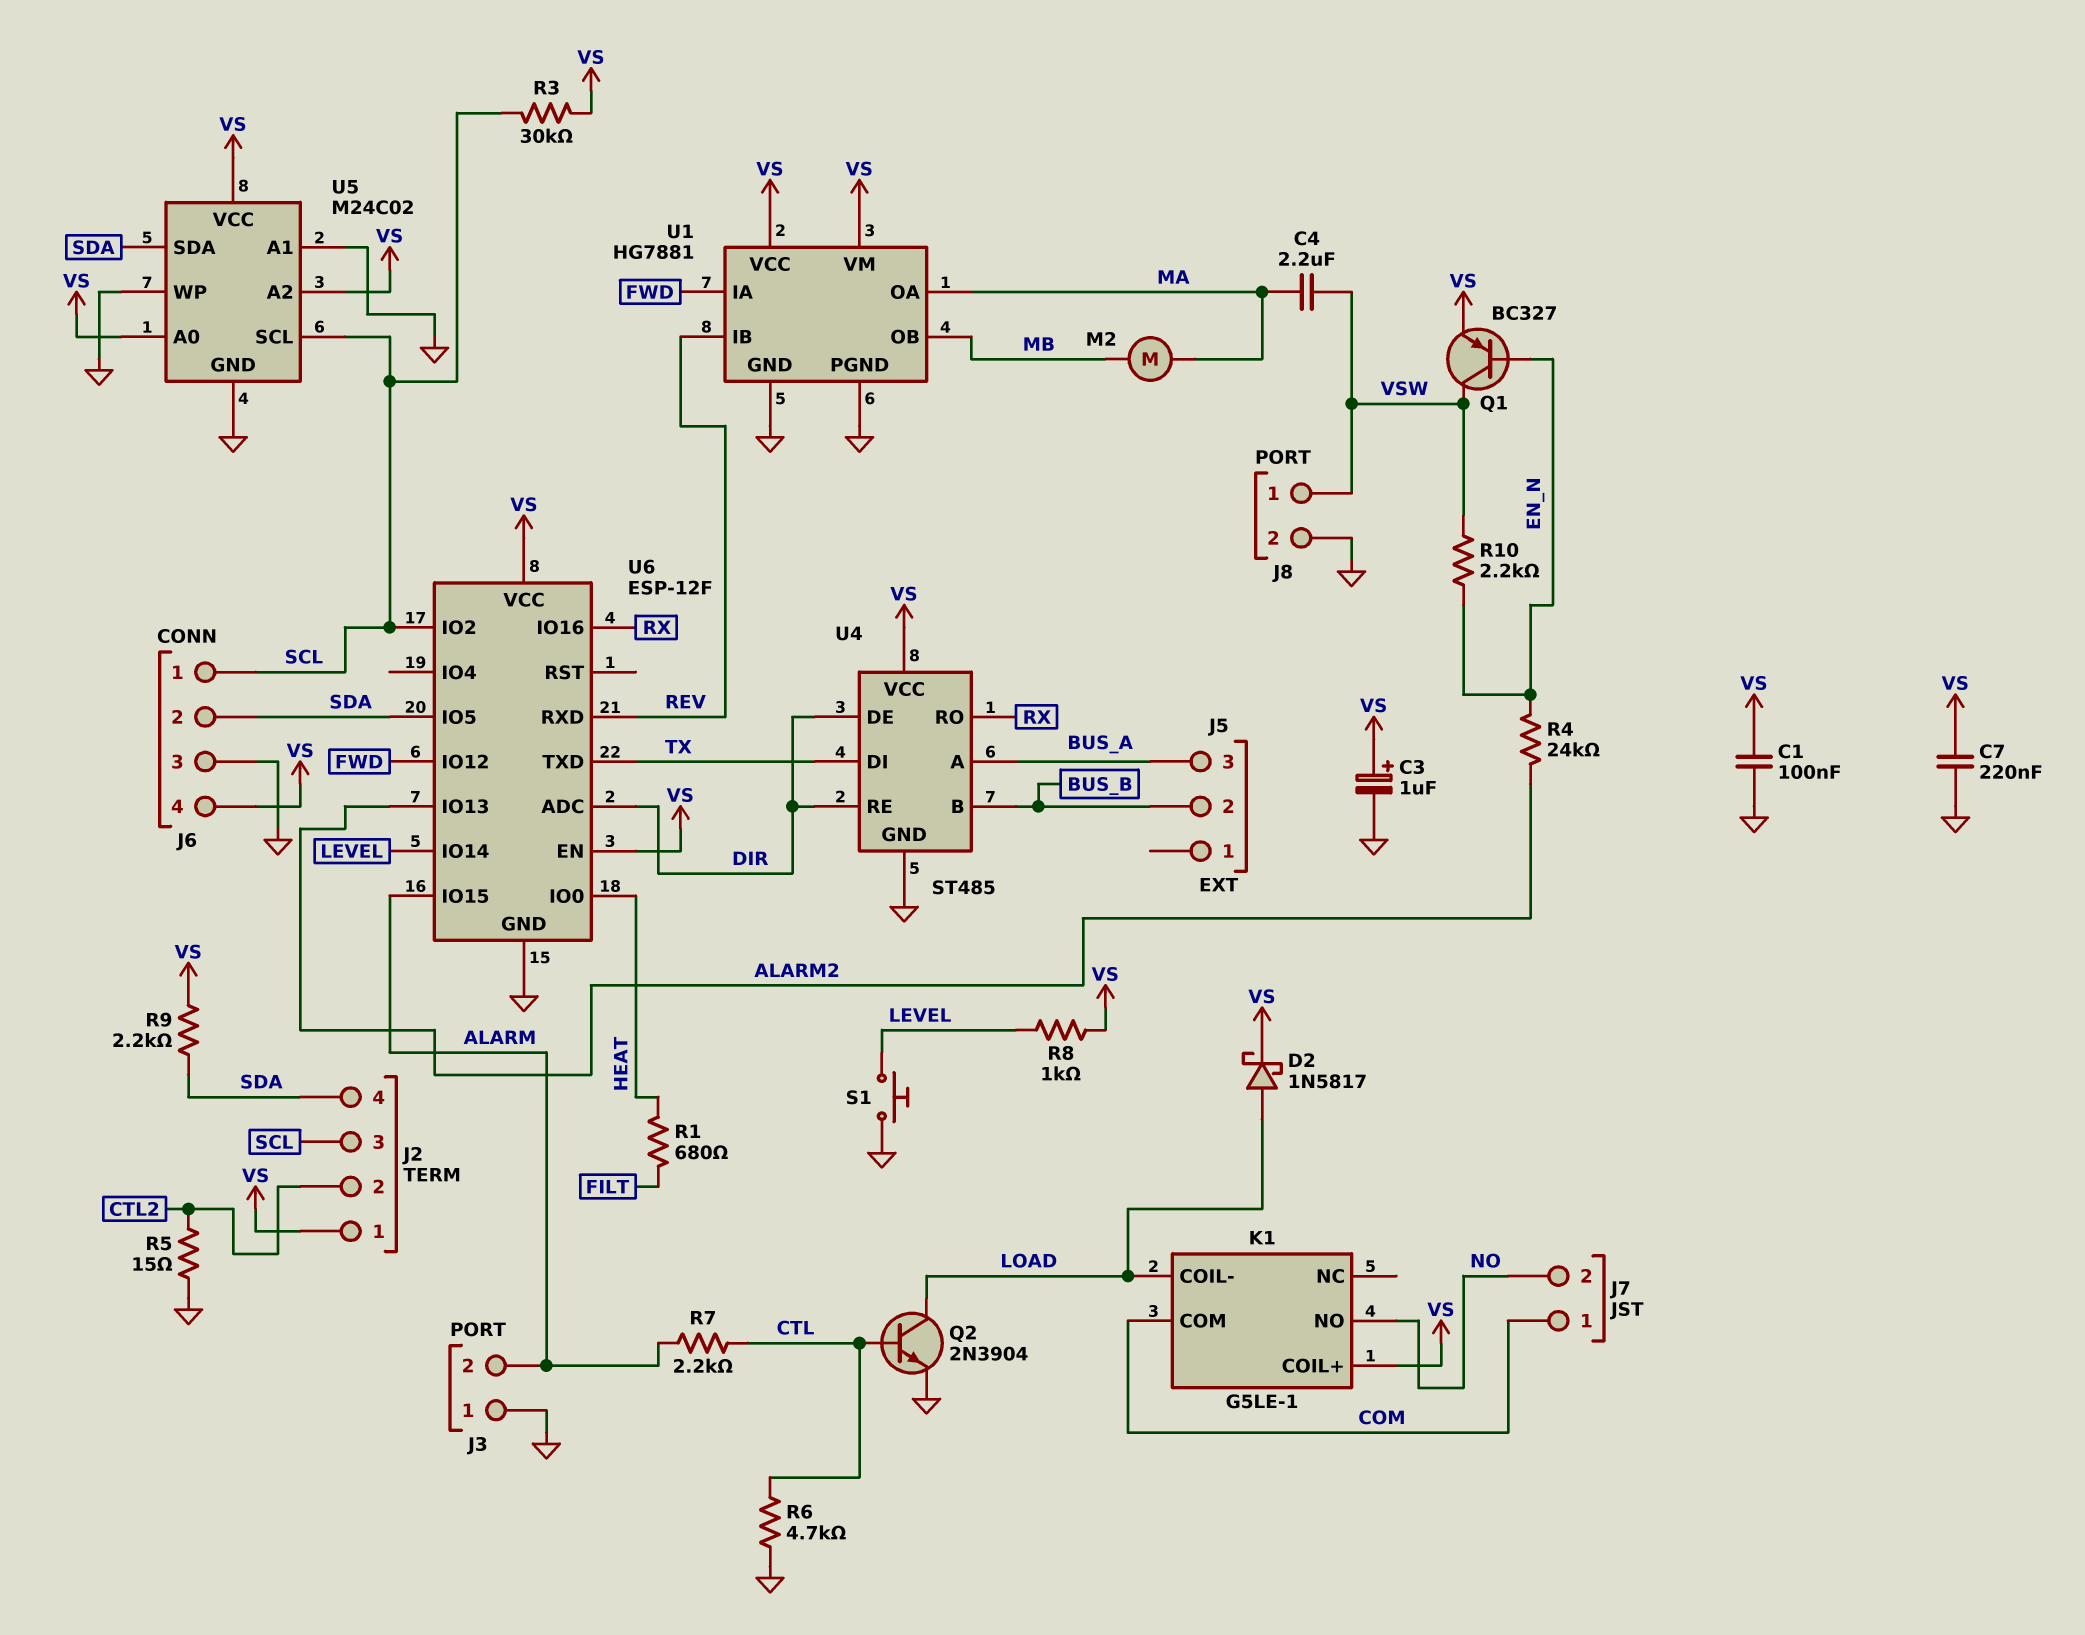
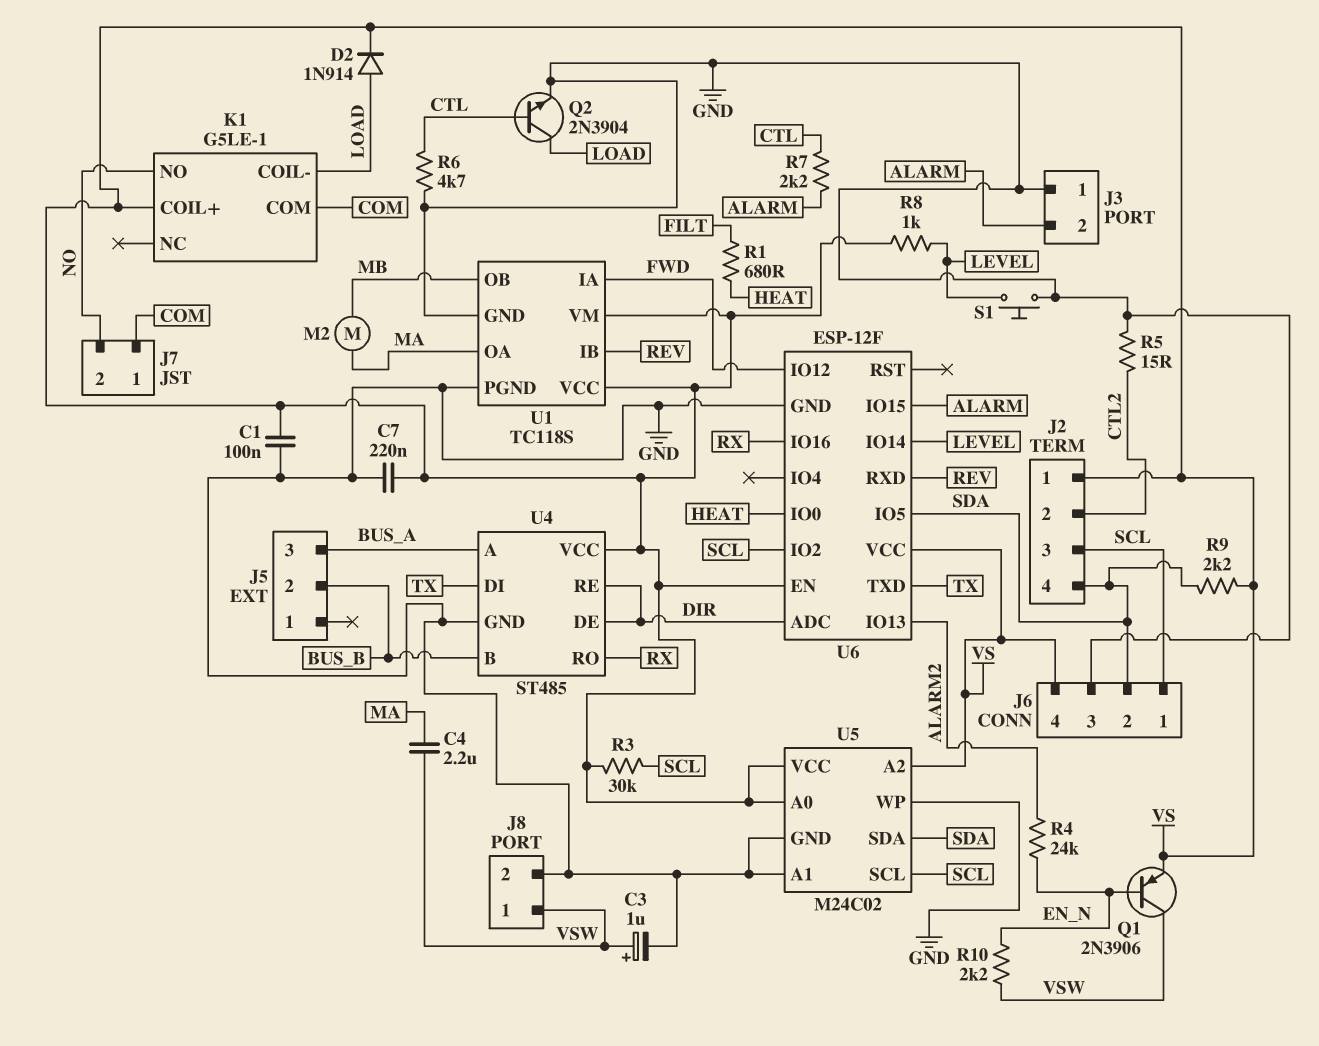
C3: 1uF (plus VS, minus GND) -> 1uF (plus VSW, minus GND)
D2: schottky 1N5817 (A LOAD, K VS) -> diode 1N914 (A LOAD, K VS)
Q1: PNP BC327 (B EN_N, C VSW, E VS) -> PNP 2N3906 (B EN_N, C VSW, E VS)
U1: HG7881 -> TC118S

